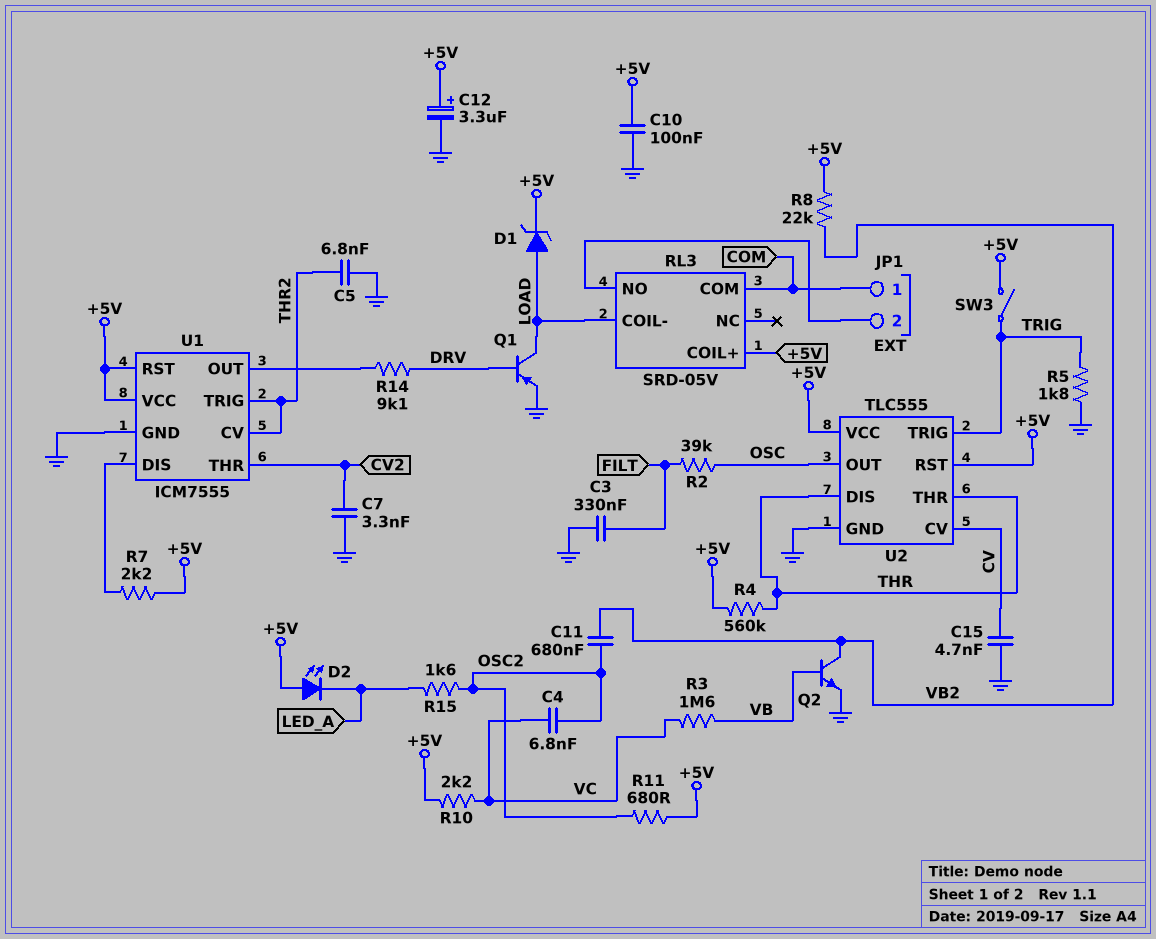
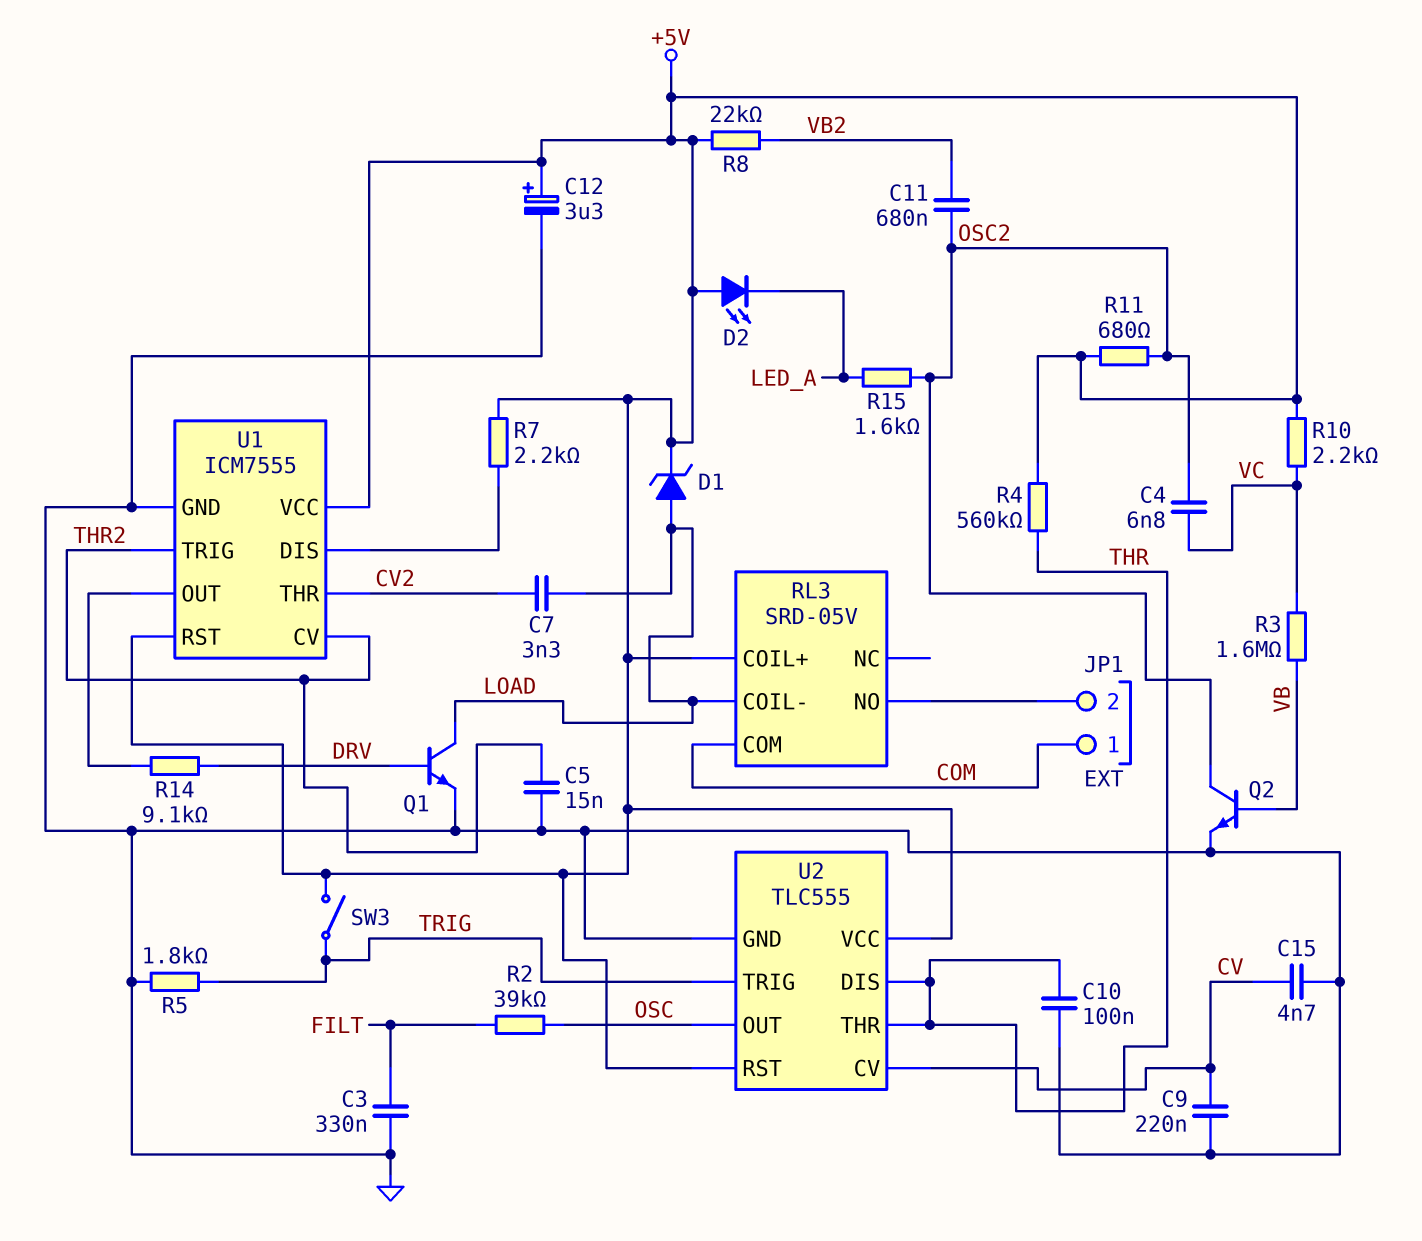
C5: 6.8nF (GND, THR2) -> 15nF (GND, THR2)
C7: 3.3nF (CV2, GND) -> 3.3nF (CV2, LOAD)
C9: none -> 220nF (CV, GND)
C10: 100nF (+5V, GND) -> 100nF (GND, THR)
Q1: PNP (B DRV, C LOAD, E GND) -> NPN (B DRV, C LOAD, E GND)
Q2: NPN (B VB, C VB2, E GND) -> NPN (B VB, C OSC2, E GND)

